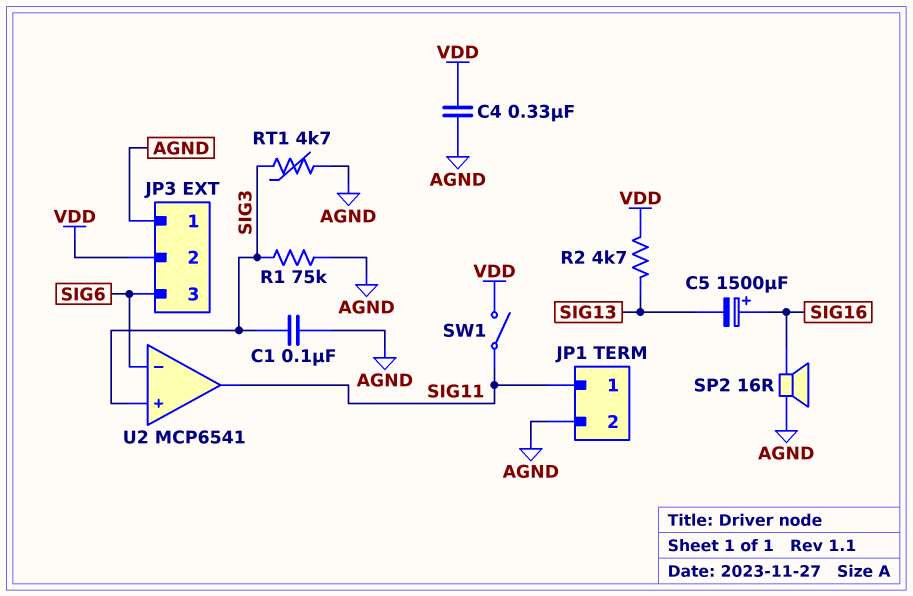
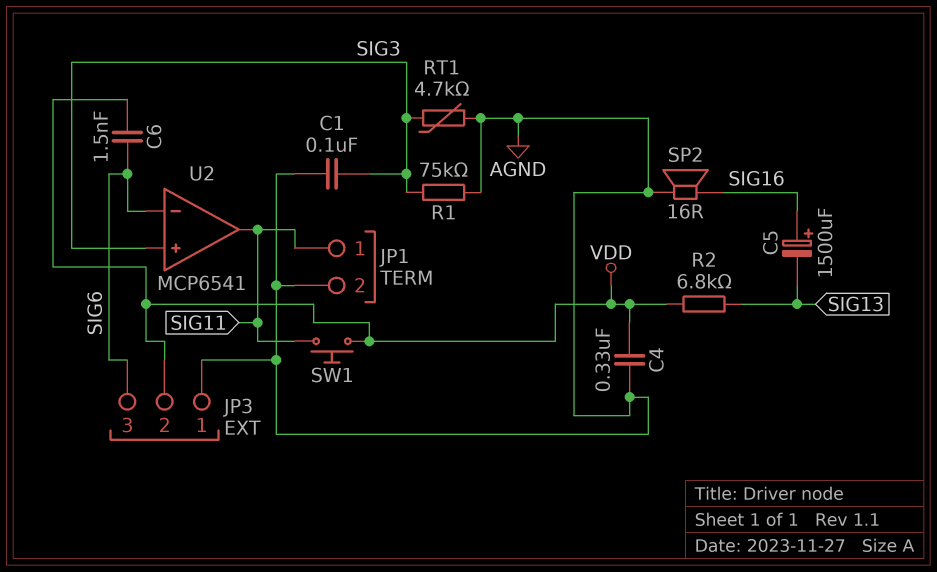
C6: none -> 1.5nF (SIG6, VDD)
R2: 4.7k (SIG13, VDD) -> 6.8k (SIG13, VDD)
SW1: switch (SIG11, VDD) -> button (SIG11, VDD)

